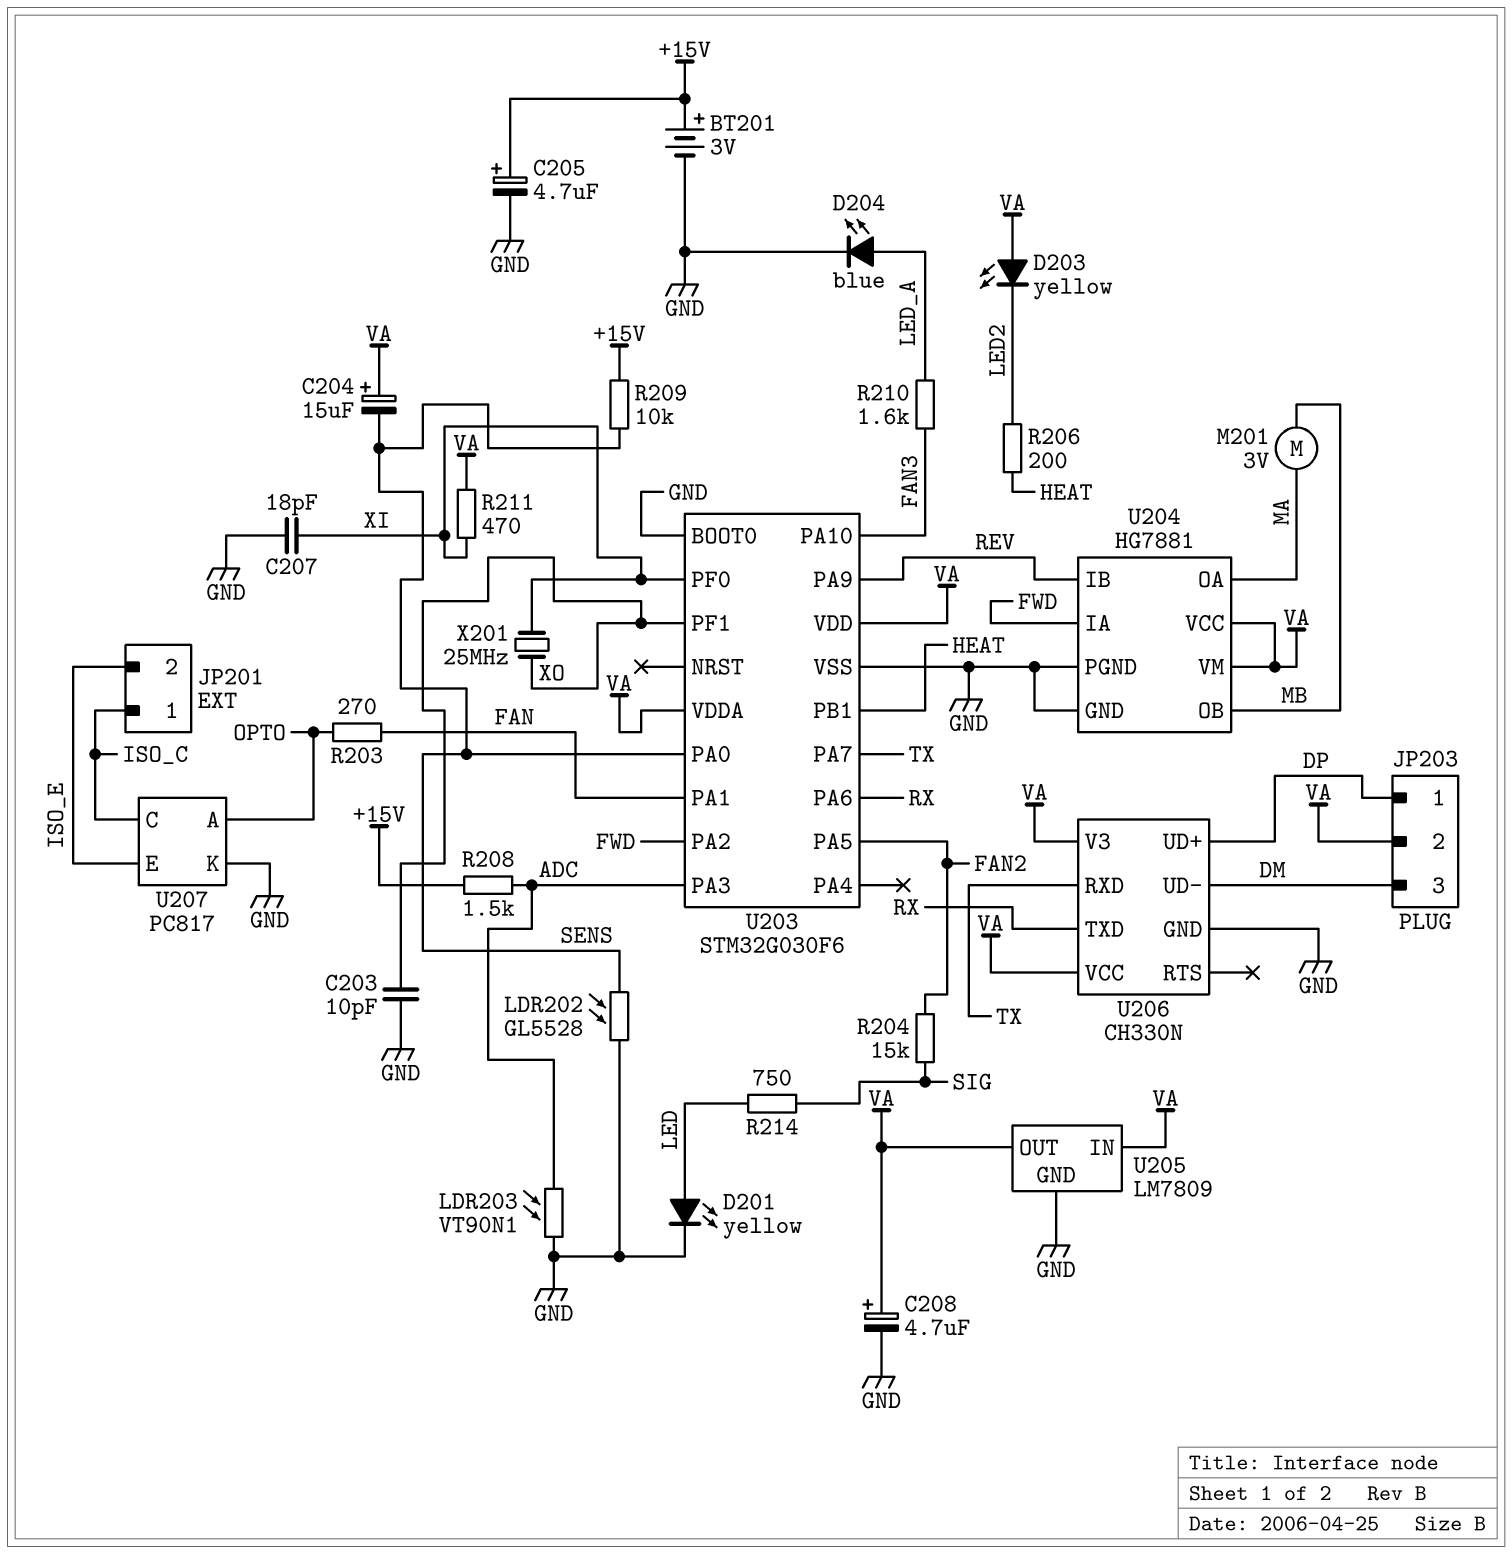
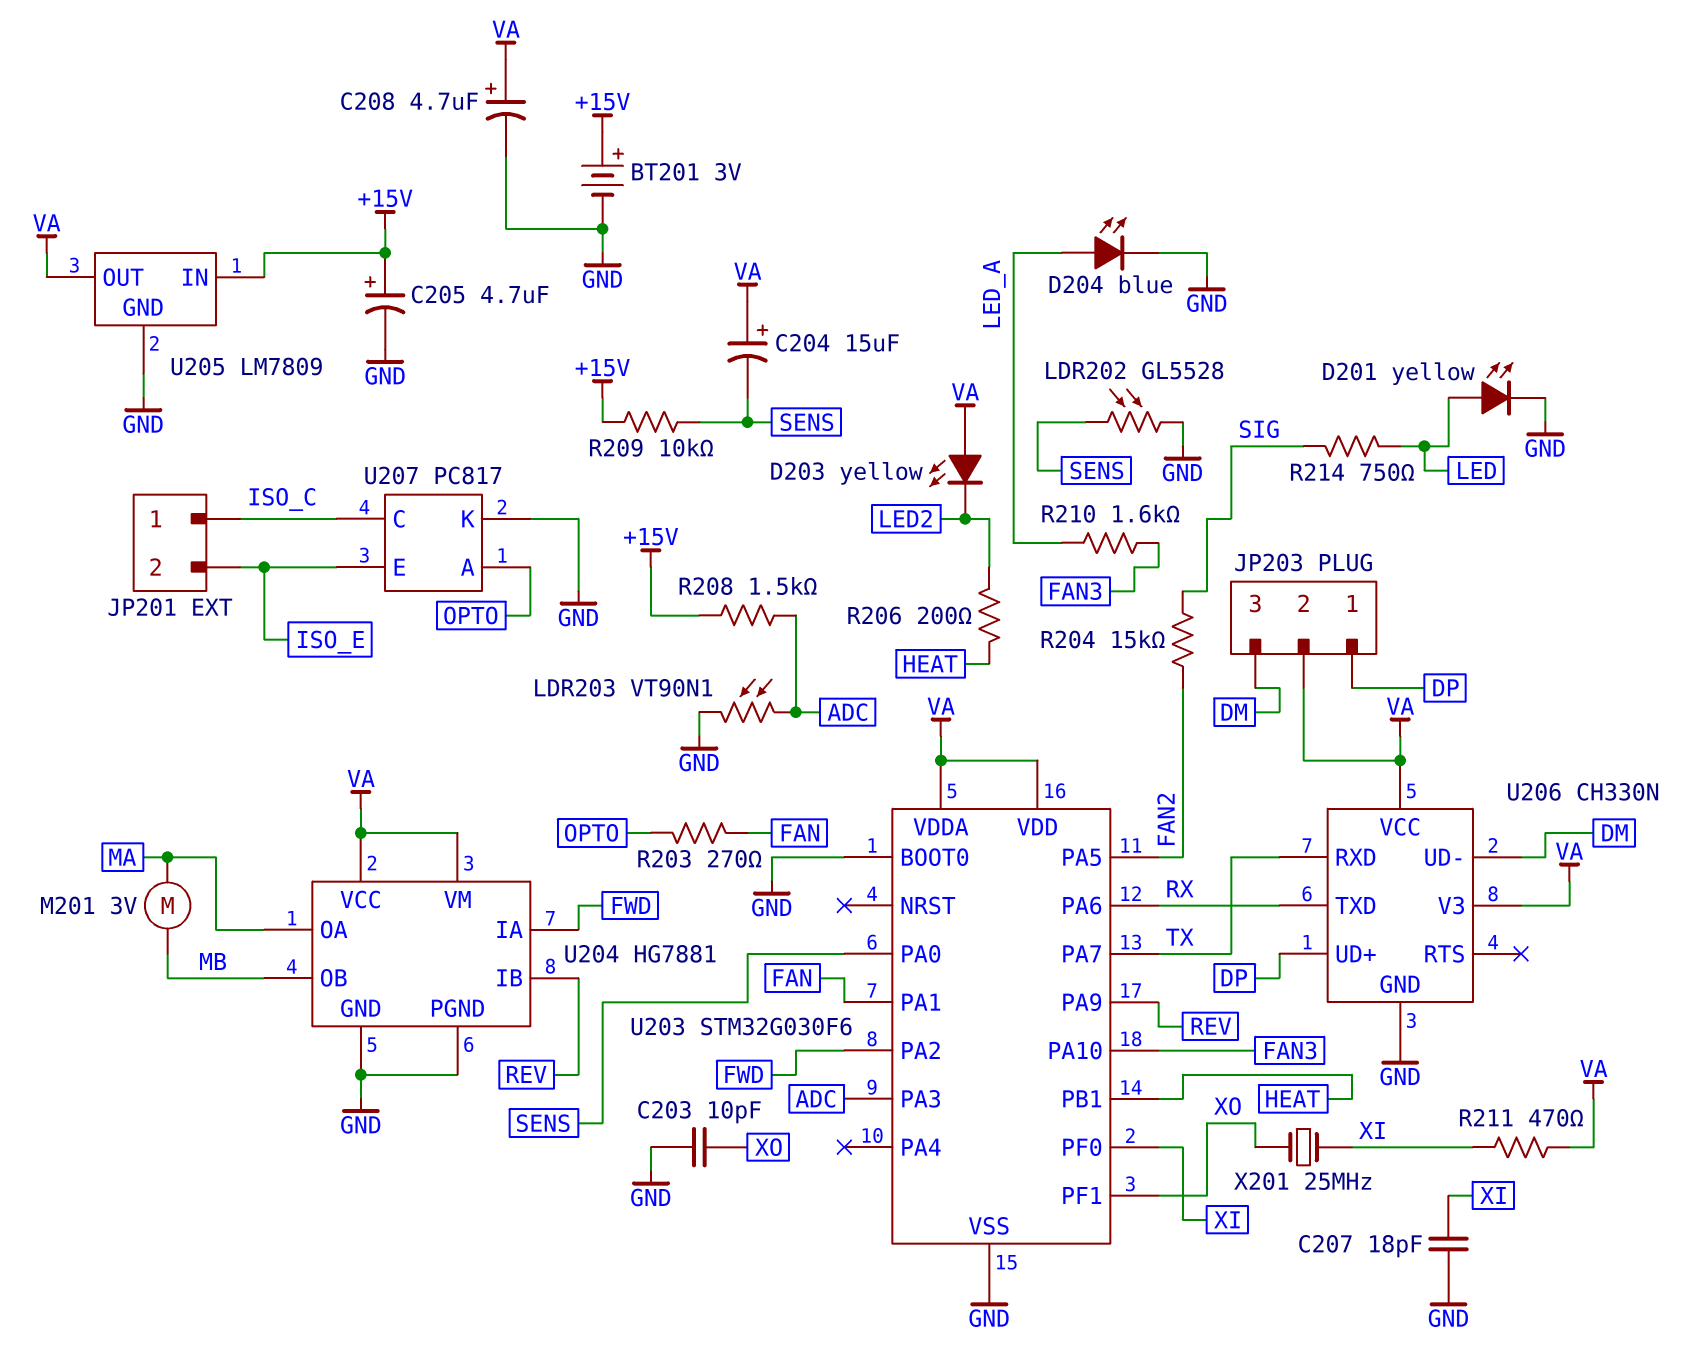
U205 pin IN: VA -> +15V

